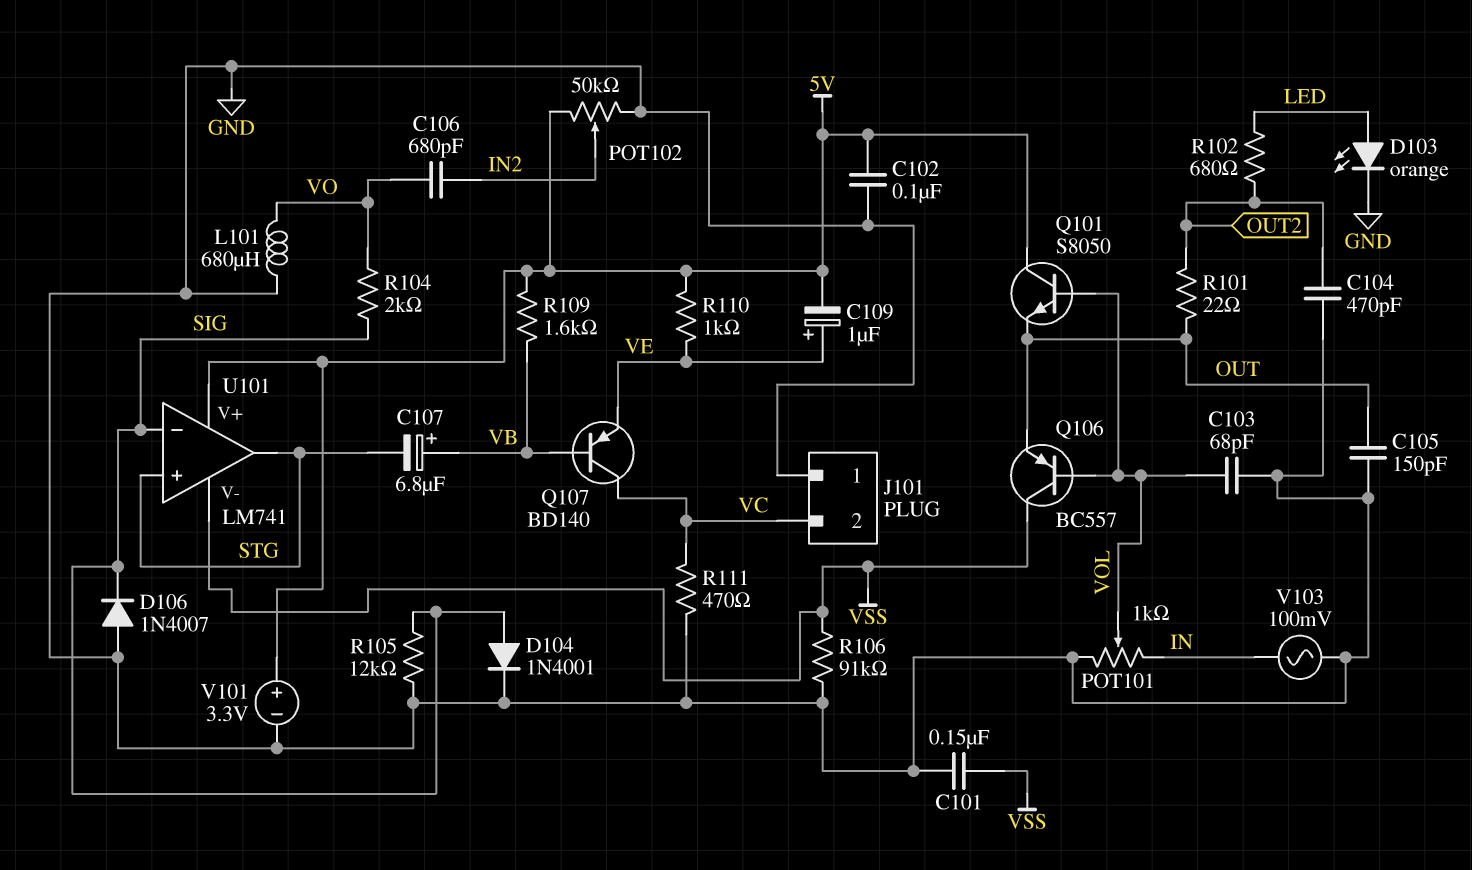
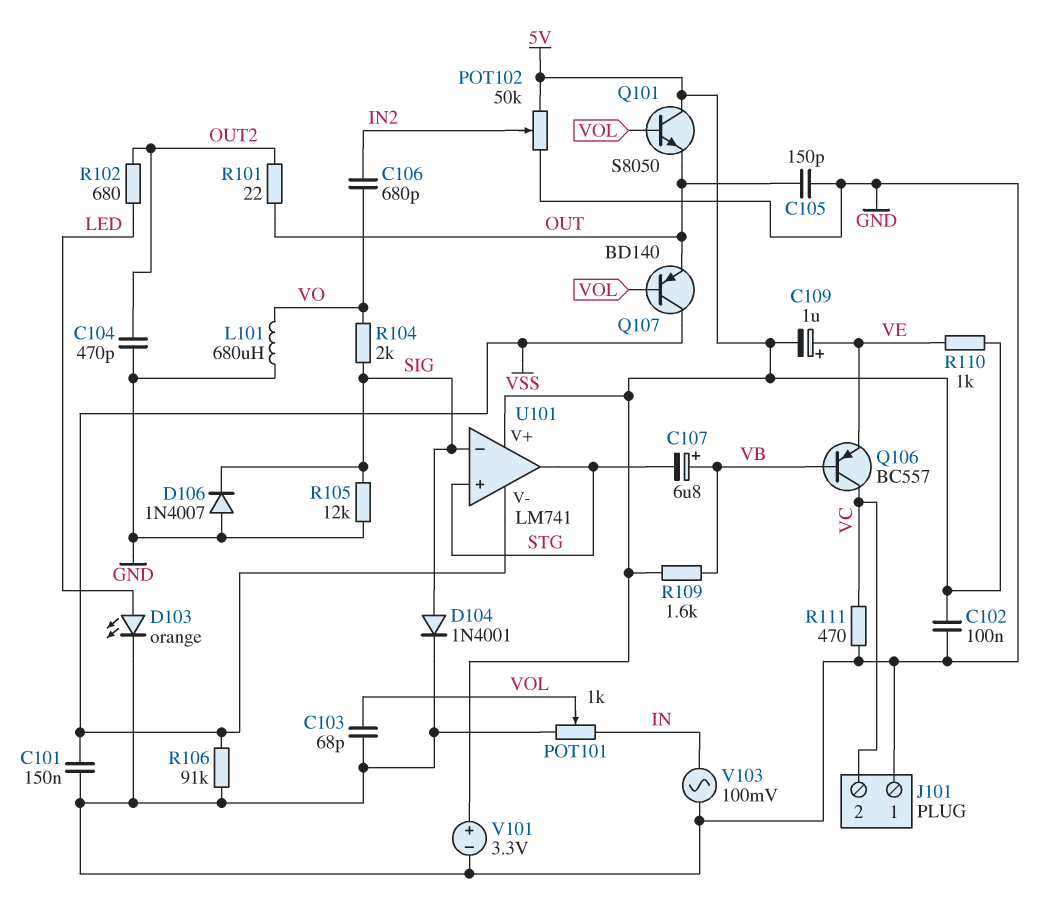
Q106: PNP BC557 (B VOL, C VSS, E OUT) -> PNP BC557 (B VB, C VC, E VE)
Q107: PNP BD140 (B VB, C VC, E VE) -> PNP BD140 (B VOL, C VSS, E OUT)

